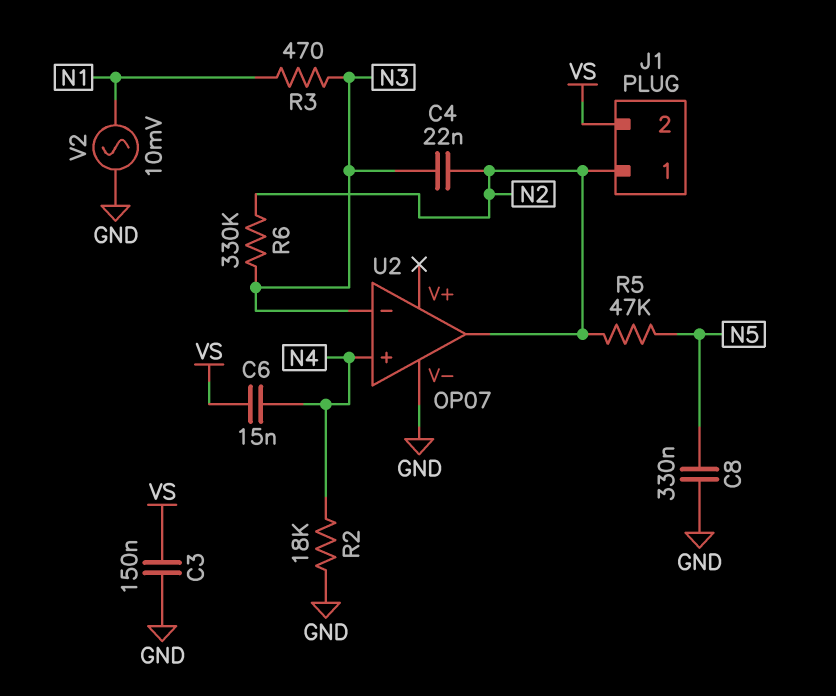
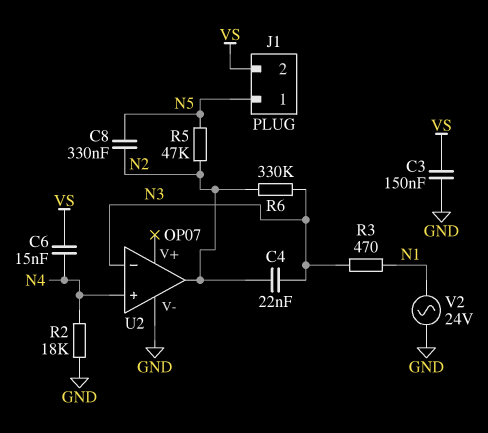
C8: 330nF (GND, N5) -> 330nF (N2, N5)
J1 pin 1: N2 -> N5
V2: AC 10mV (GND, N1) -> AC 24V (GND, N1)

